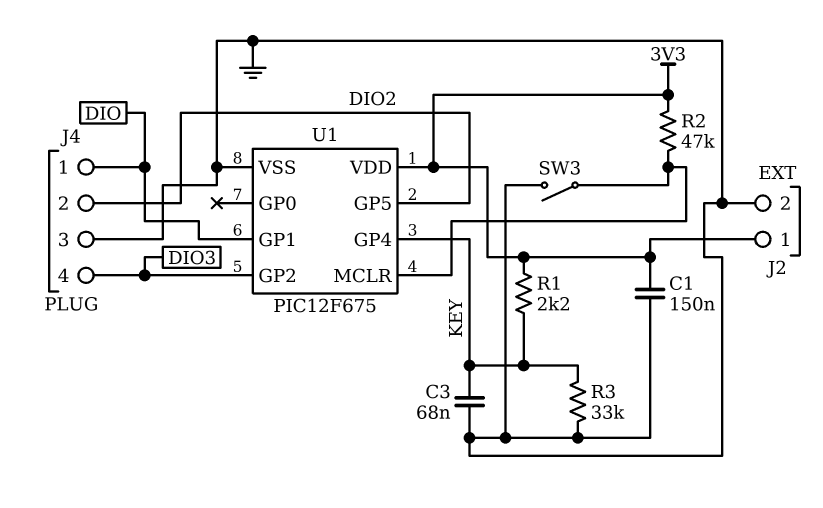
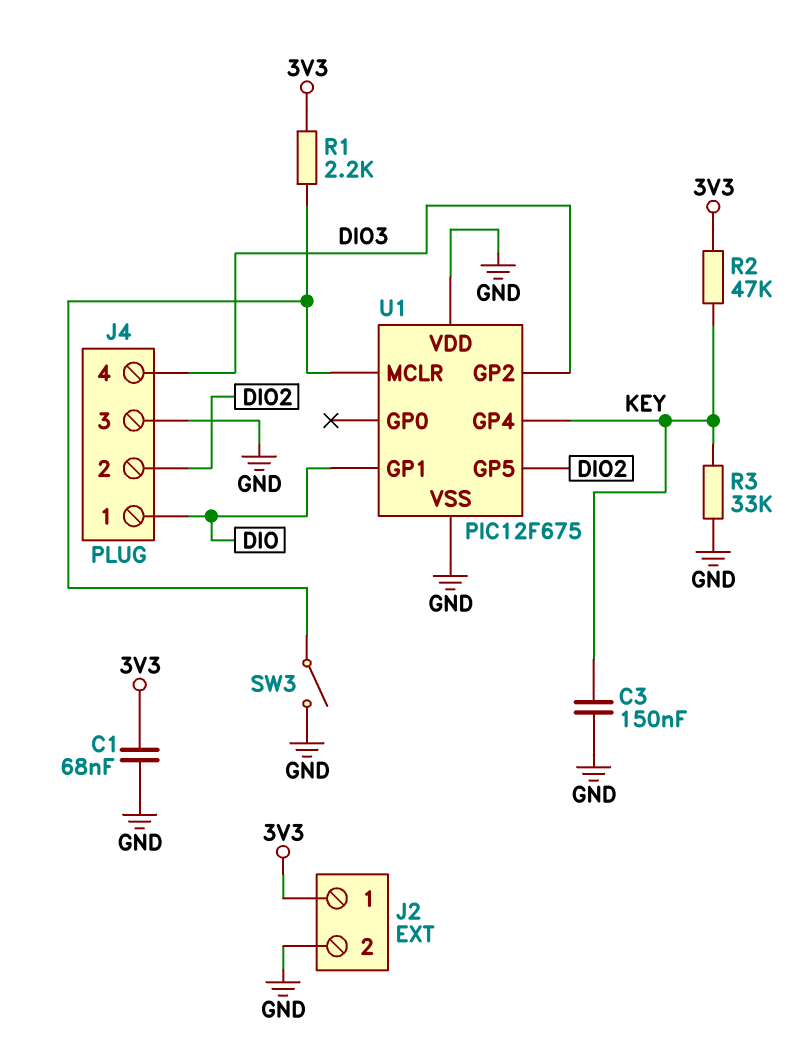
C1: 150nF (3V3, GND) -> 68nF (3V3, GND)
C3: 68nF (GND, KEY) -> 150nF (GND, KEY)
R1: 2.2k (3V3, KEY) -> 2.2k (3V3, U1/MCLR)
R2: 47k (3V3, U1/MCLR) -> 47k (3V3, KEY)
U1 pin VDD: 3V3 -> GND

